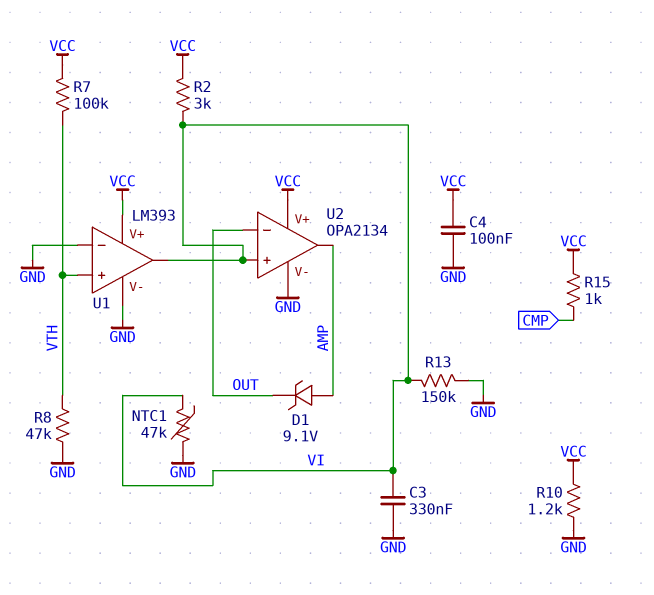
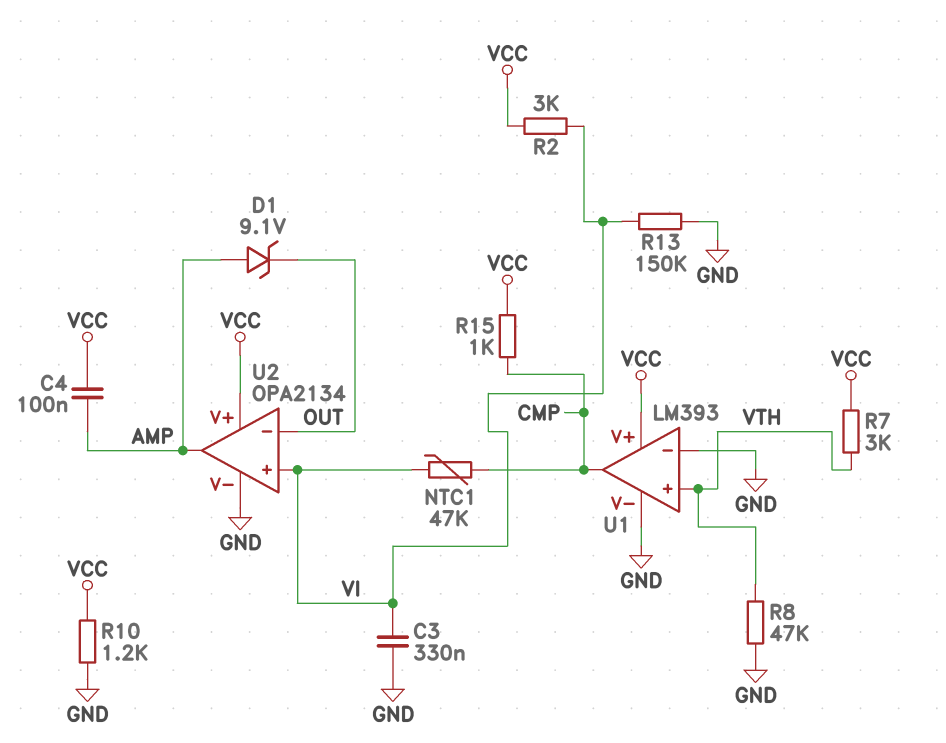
C4: 100nF (GND, VCC) -> 100nF (AMP, VCC)
NTC1: 47k (GND, VI) -> 47k (CMP, VI)
R7: 100k (VCC, VTH) -> 3k (VCC, VTH)
U1 pin out: VI -> CMP

